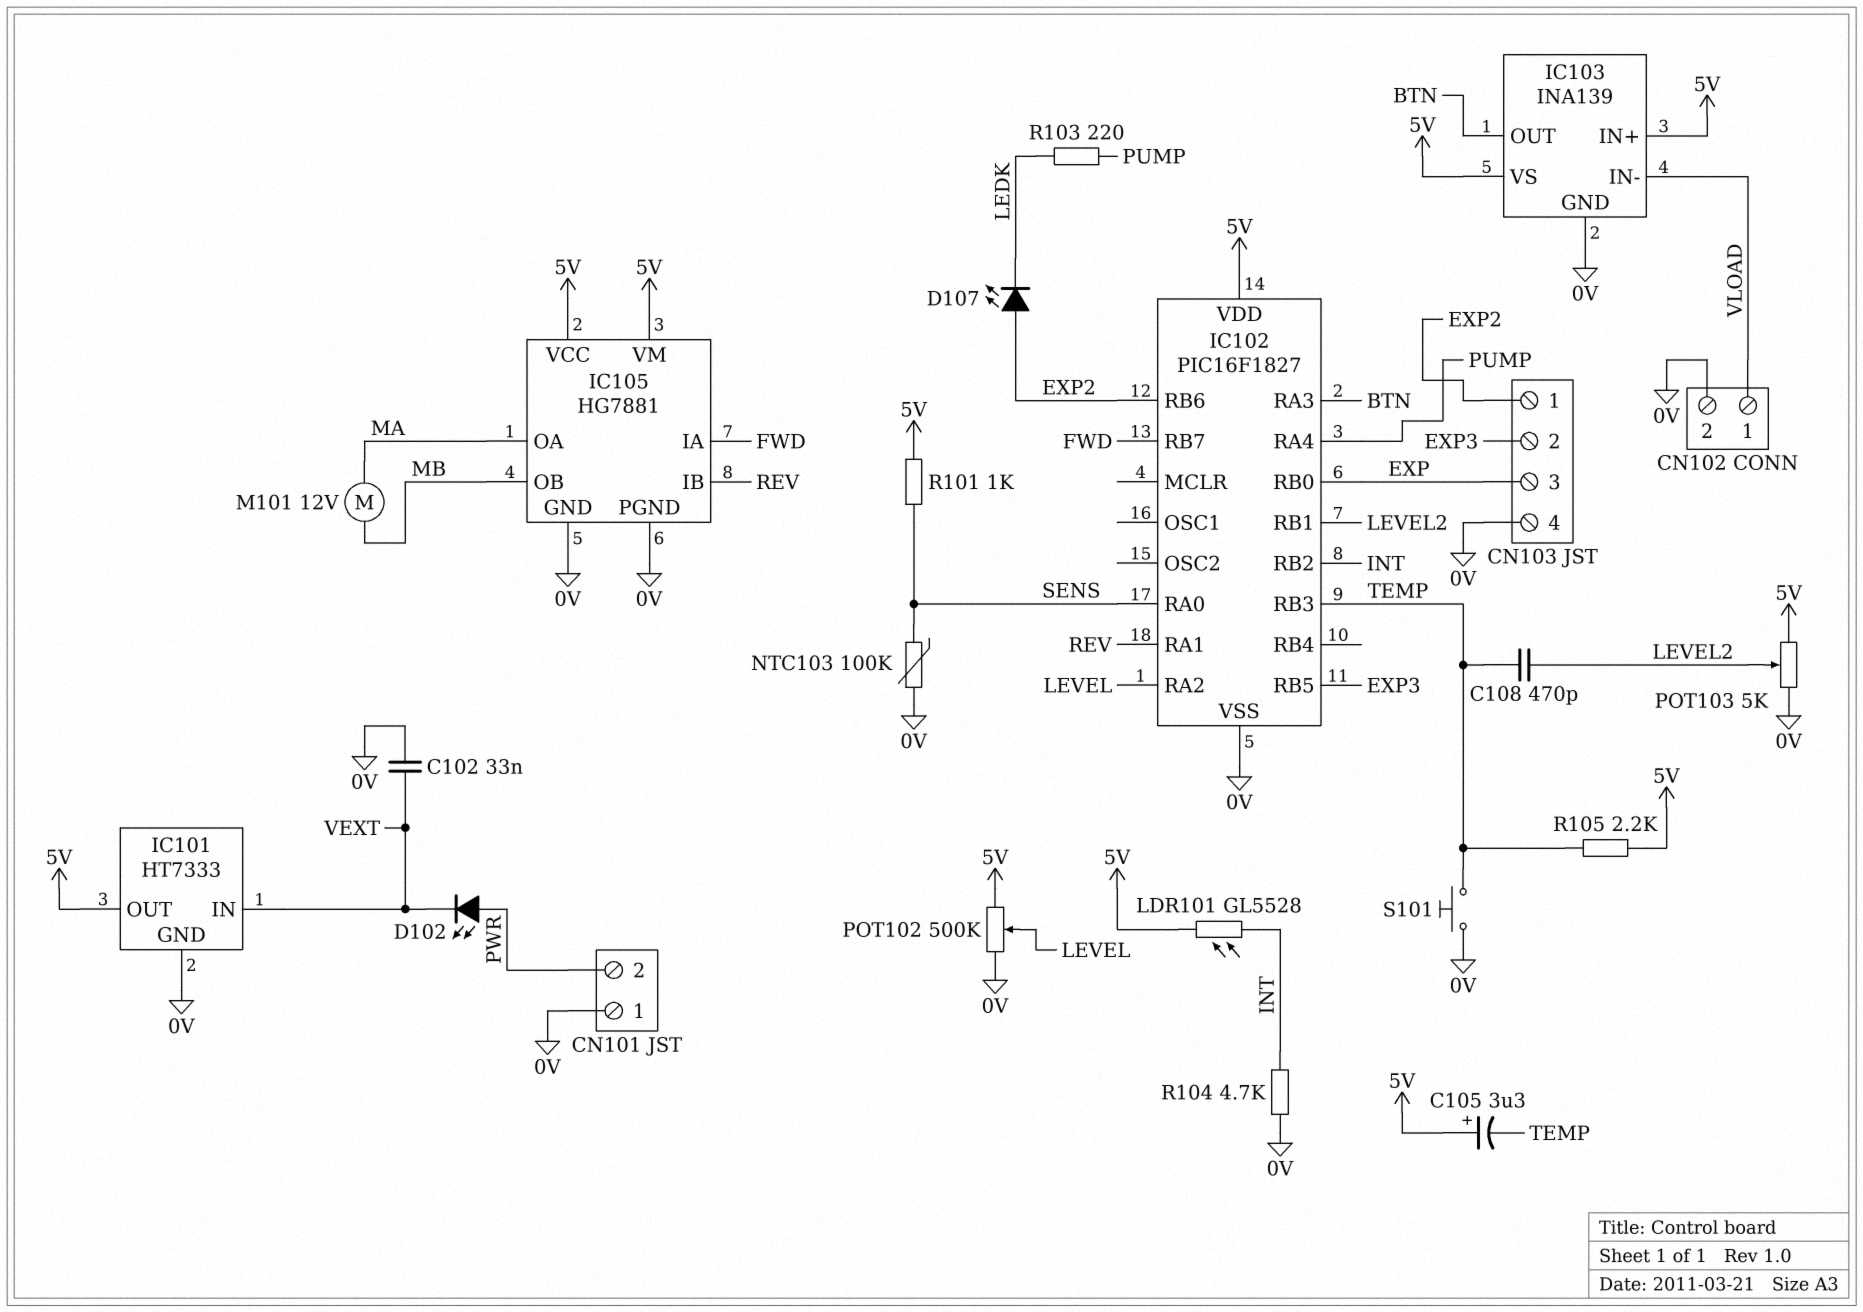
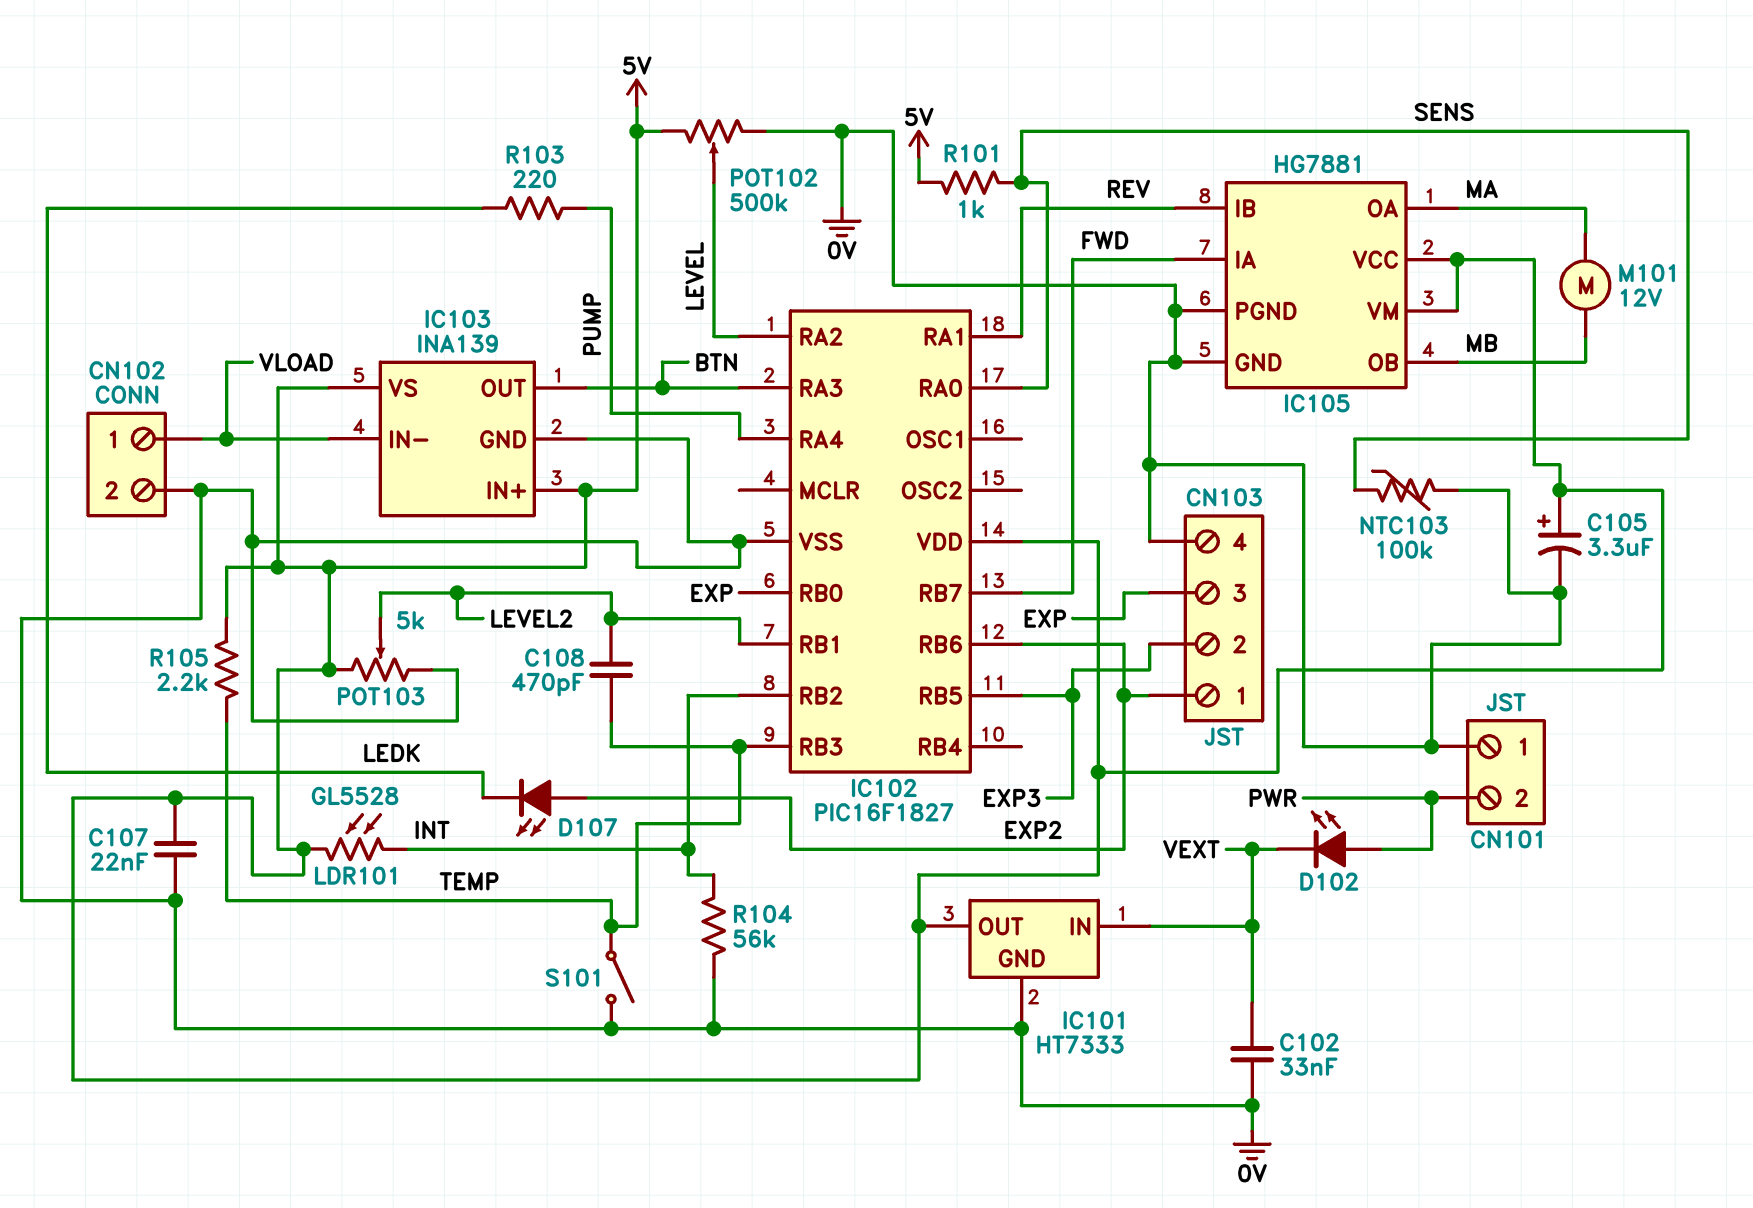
C105: 3.3uF (plus 5V, minus TEMP) -> 3.3uF (plus 5V, minus 0V)
C107: none -> 22nF (0V, 5V)
R104: 4.7k (0V, INT) -> 56k (0V, INT)
S101: button (0V, TEMP) -> switch (0V, TEMP)

